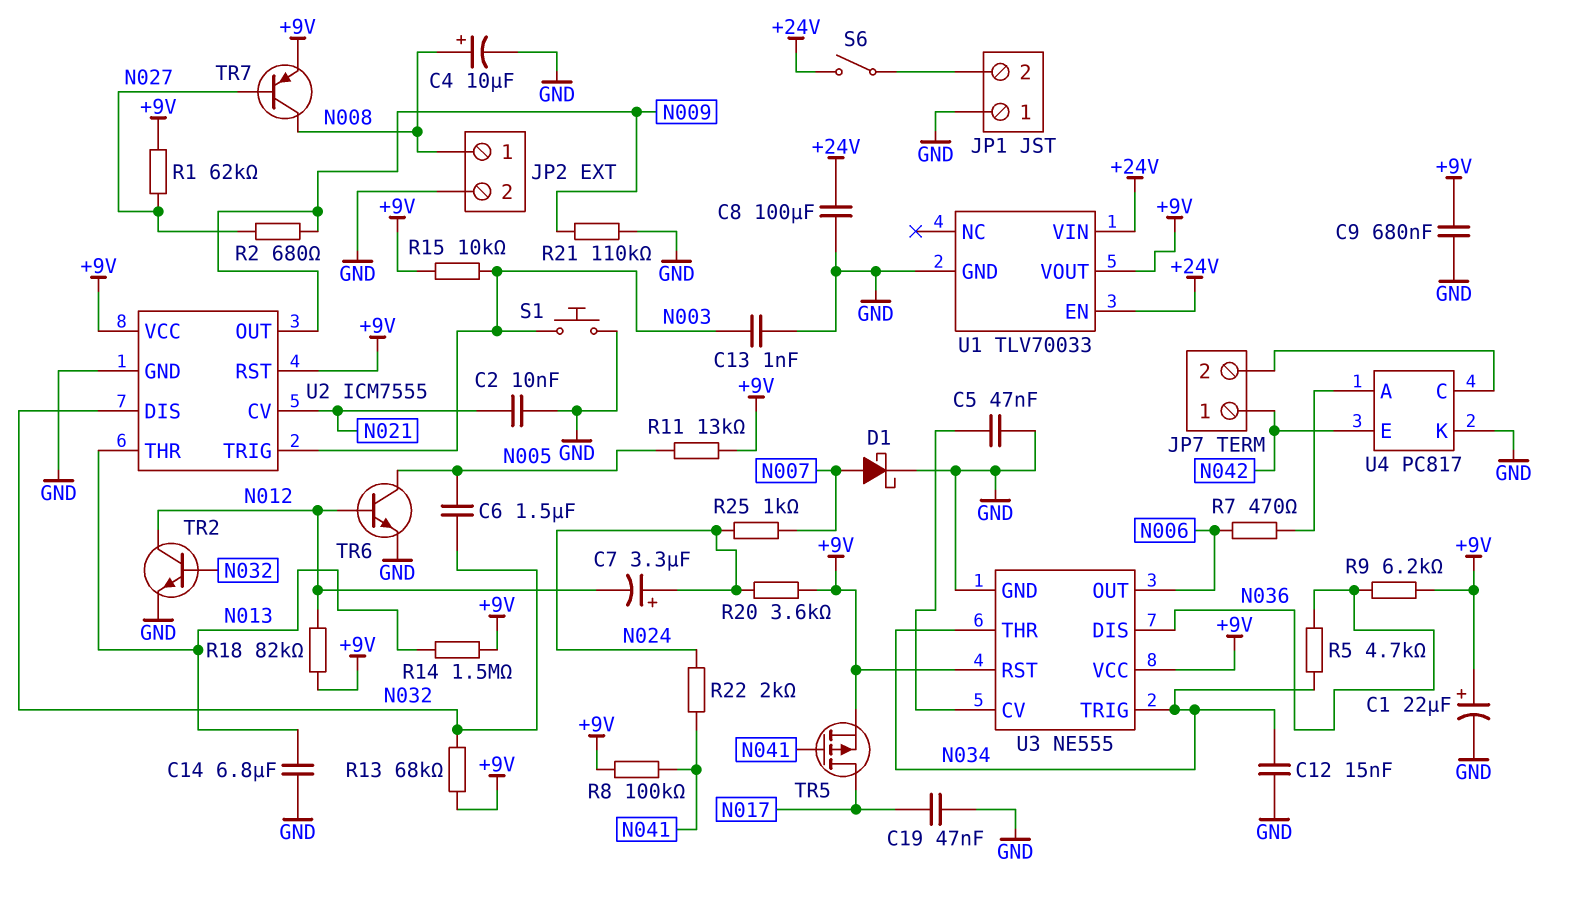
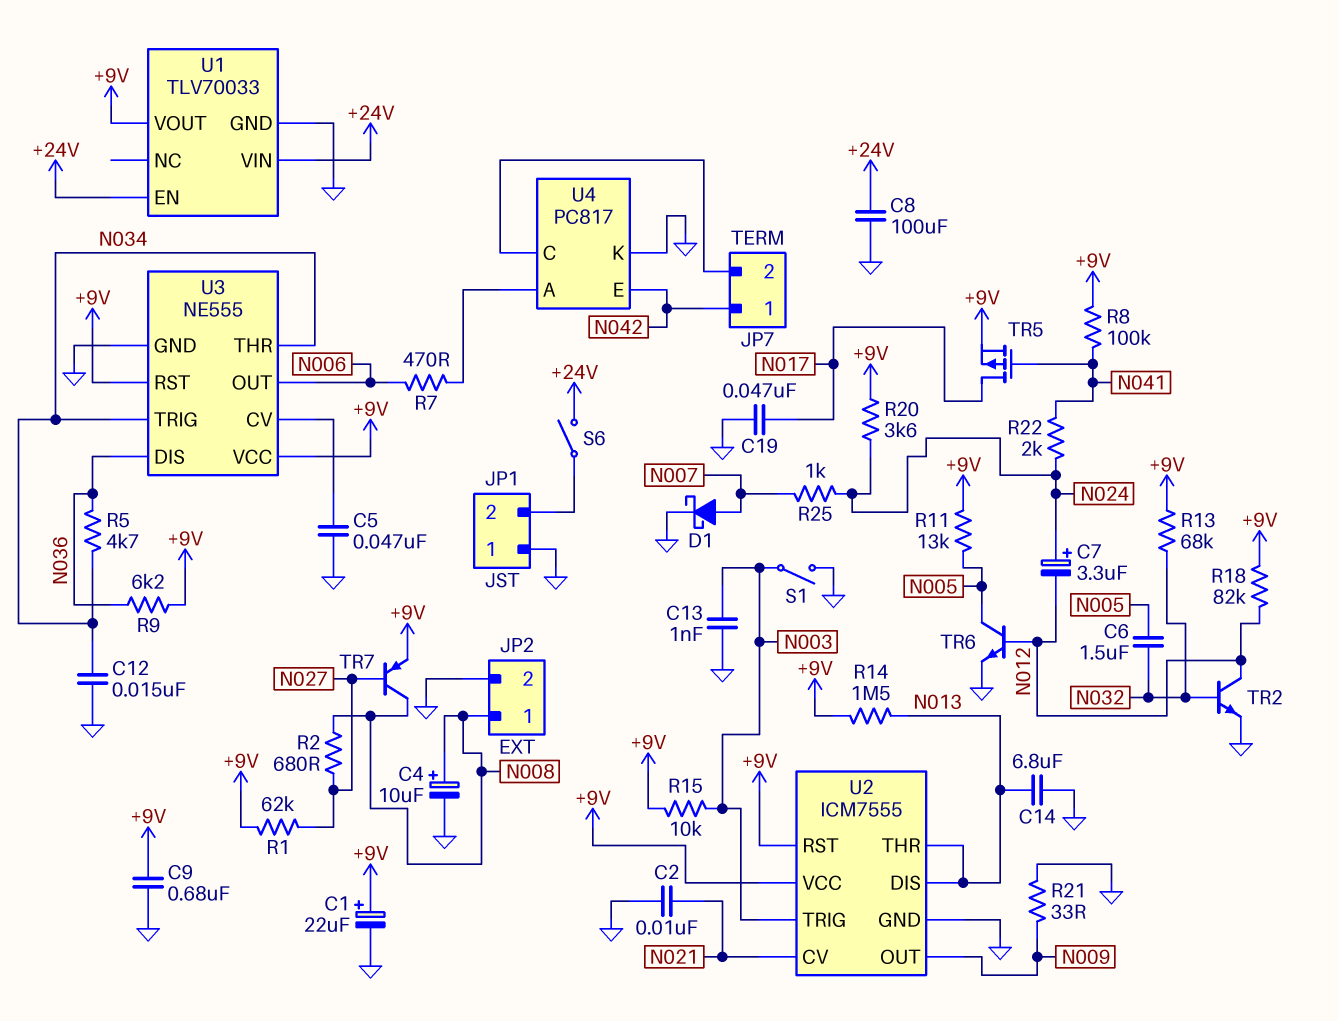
R2: 680 (N009, N027) -> 680 (N008, N027)
R21: 110k (GND, N009) -> 33 (GND, N009)
S1: button (GND, N003) -> switch (GND, N003)
U2 pin DIS: N032 -> N013

